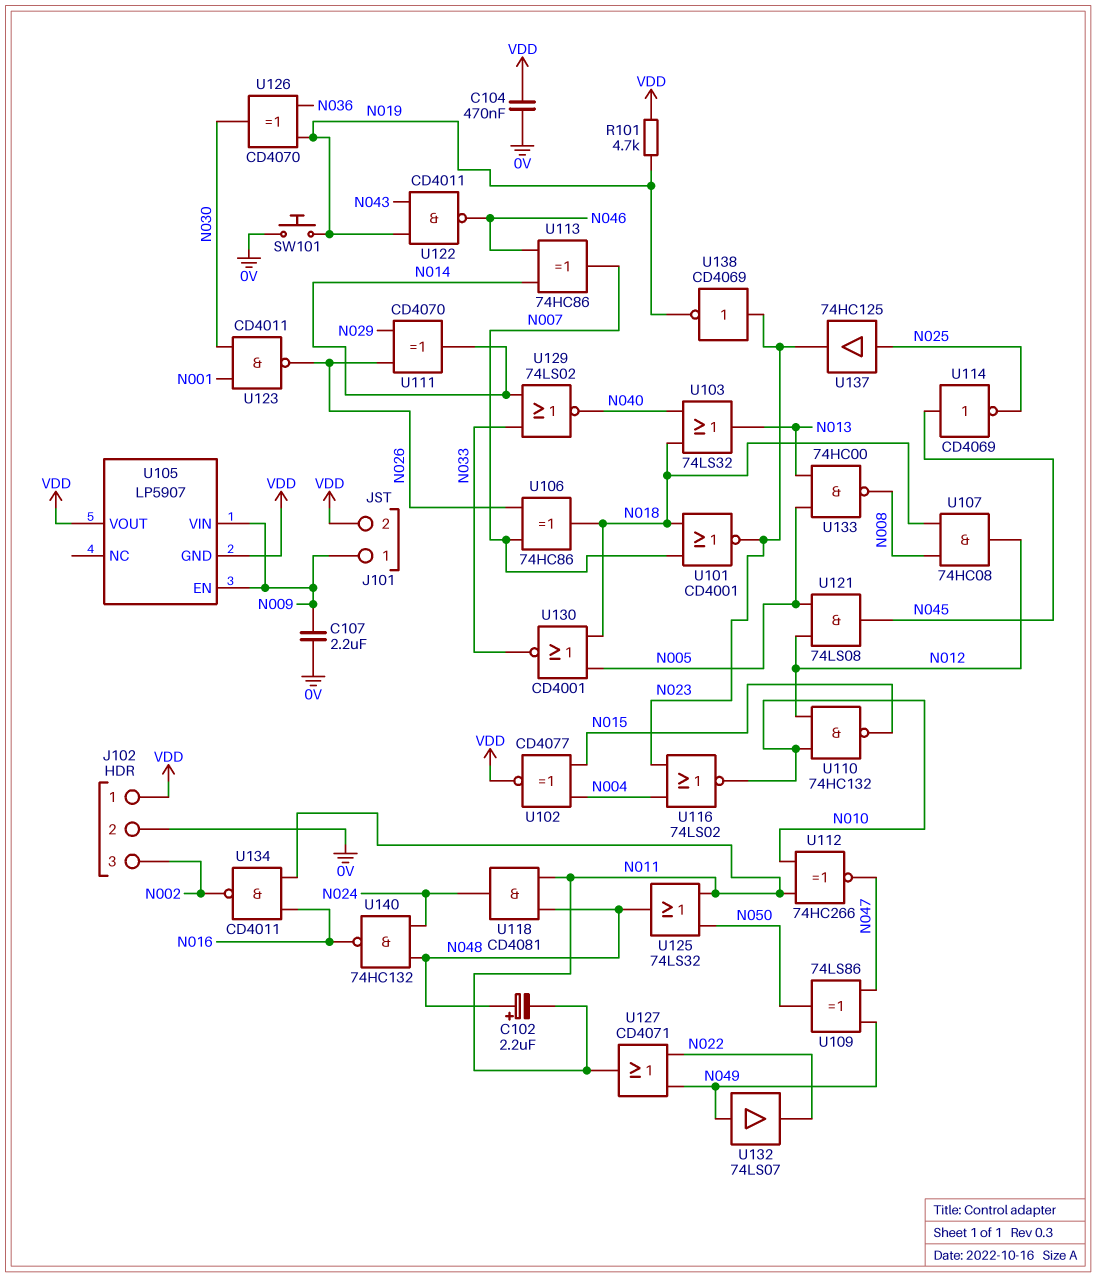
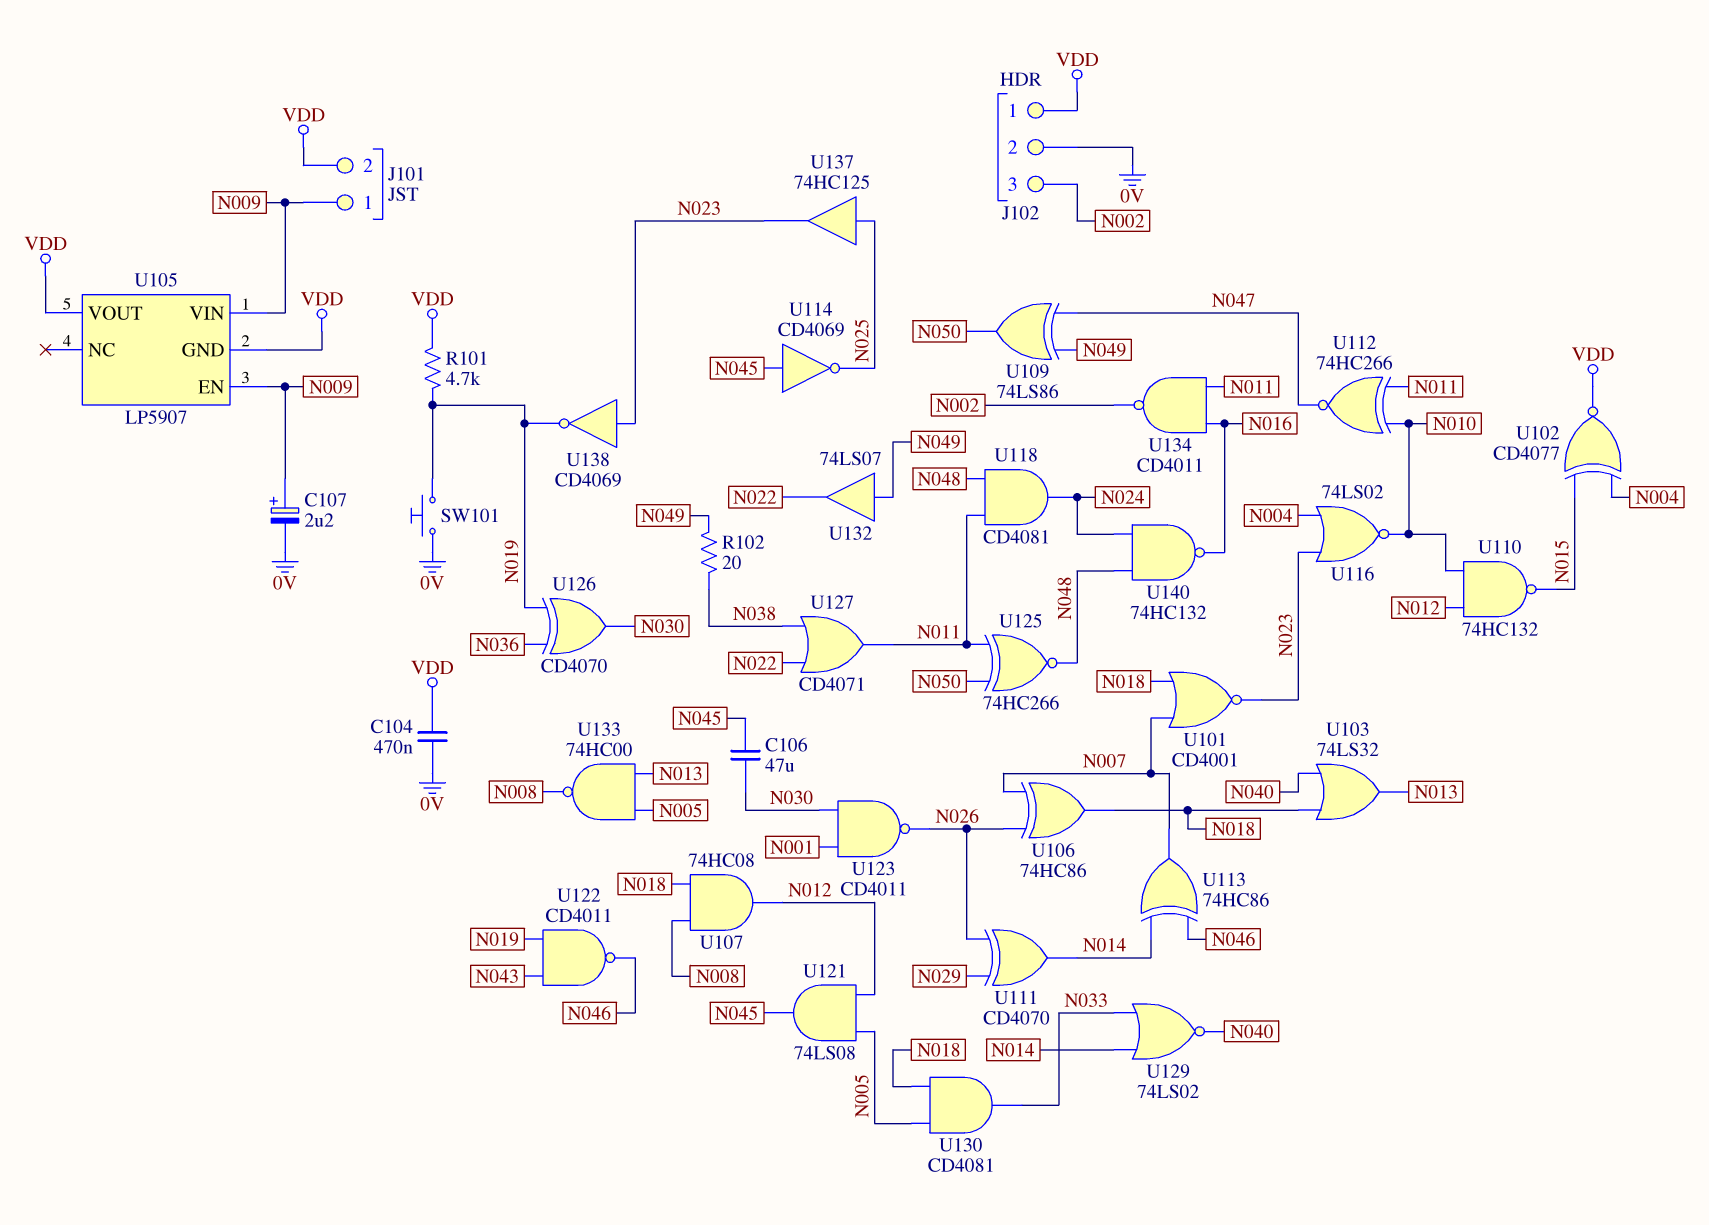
C102: 2.2uF (plus N048, minus N011) -> none
C106: none -> 47uF (N030, N045)
C107: 2.2uF (0V, N009) -> 2.2uF (plus N009, minus 0V)
R102: none -> 20 (N038, N049)
U125: OR 74LS32 (in N011, in N050, out N048) -> XNOR 74HC266 (in N011, in N050, out N048)
U127: OR CD4071 (in N022, in N049, out N011) -> OR CD4071 (in N022, in N038, out N011)
U130: NOR CD4001 (in N005, in N018, out N033) -> AND CD4081 (in N005, in N018, out N033)

